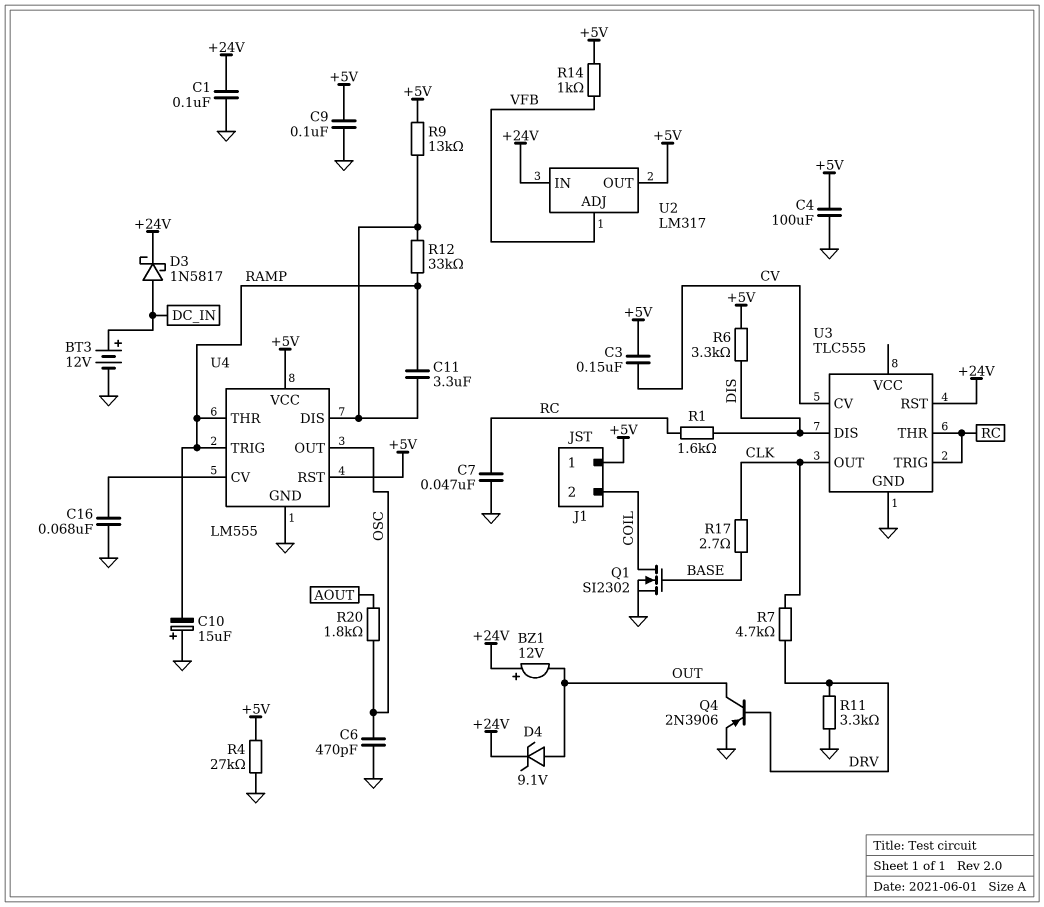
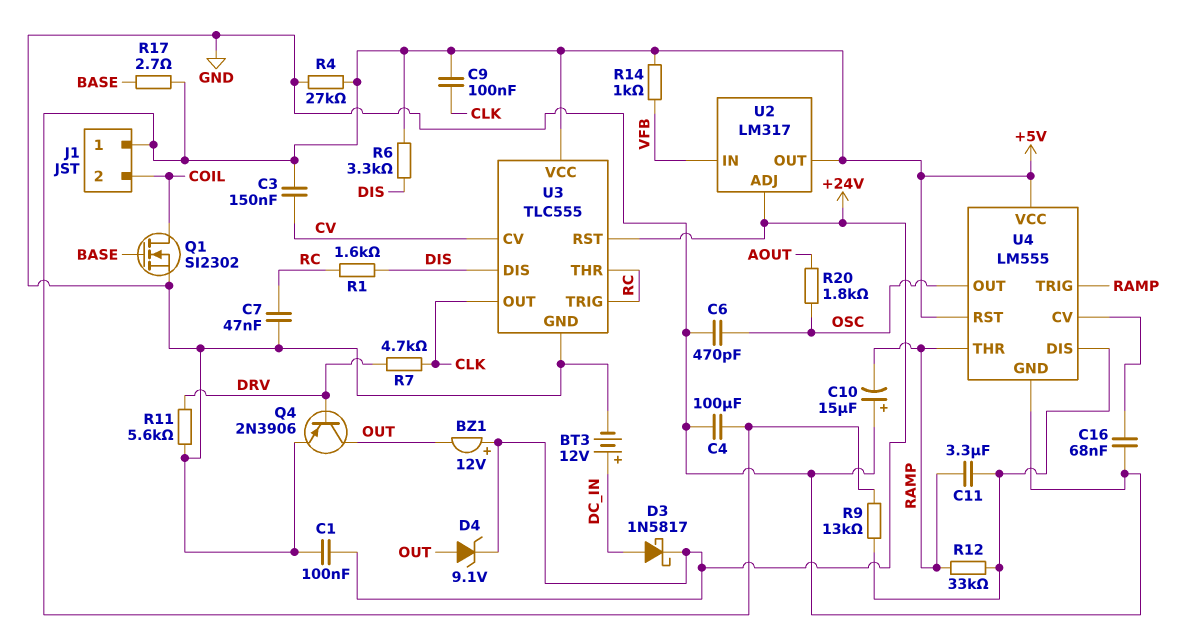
C9: 100nF (+5V, GND) -> 100nF (+5V, CLK)
R11: 3.3k (DRV, GND) -> 5.6k (DRV, GND)
R17: 2.7 (BASE, CLK) -> 2.7 (+5V, BASE)
U2 pin ADJ: VFB -> +24V
U2 pin IN: +24V -> VFB
U3 pin VCC: none -> +5V

